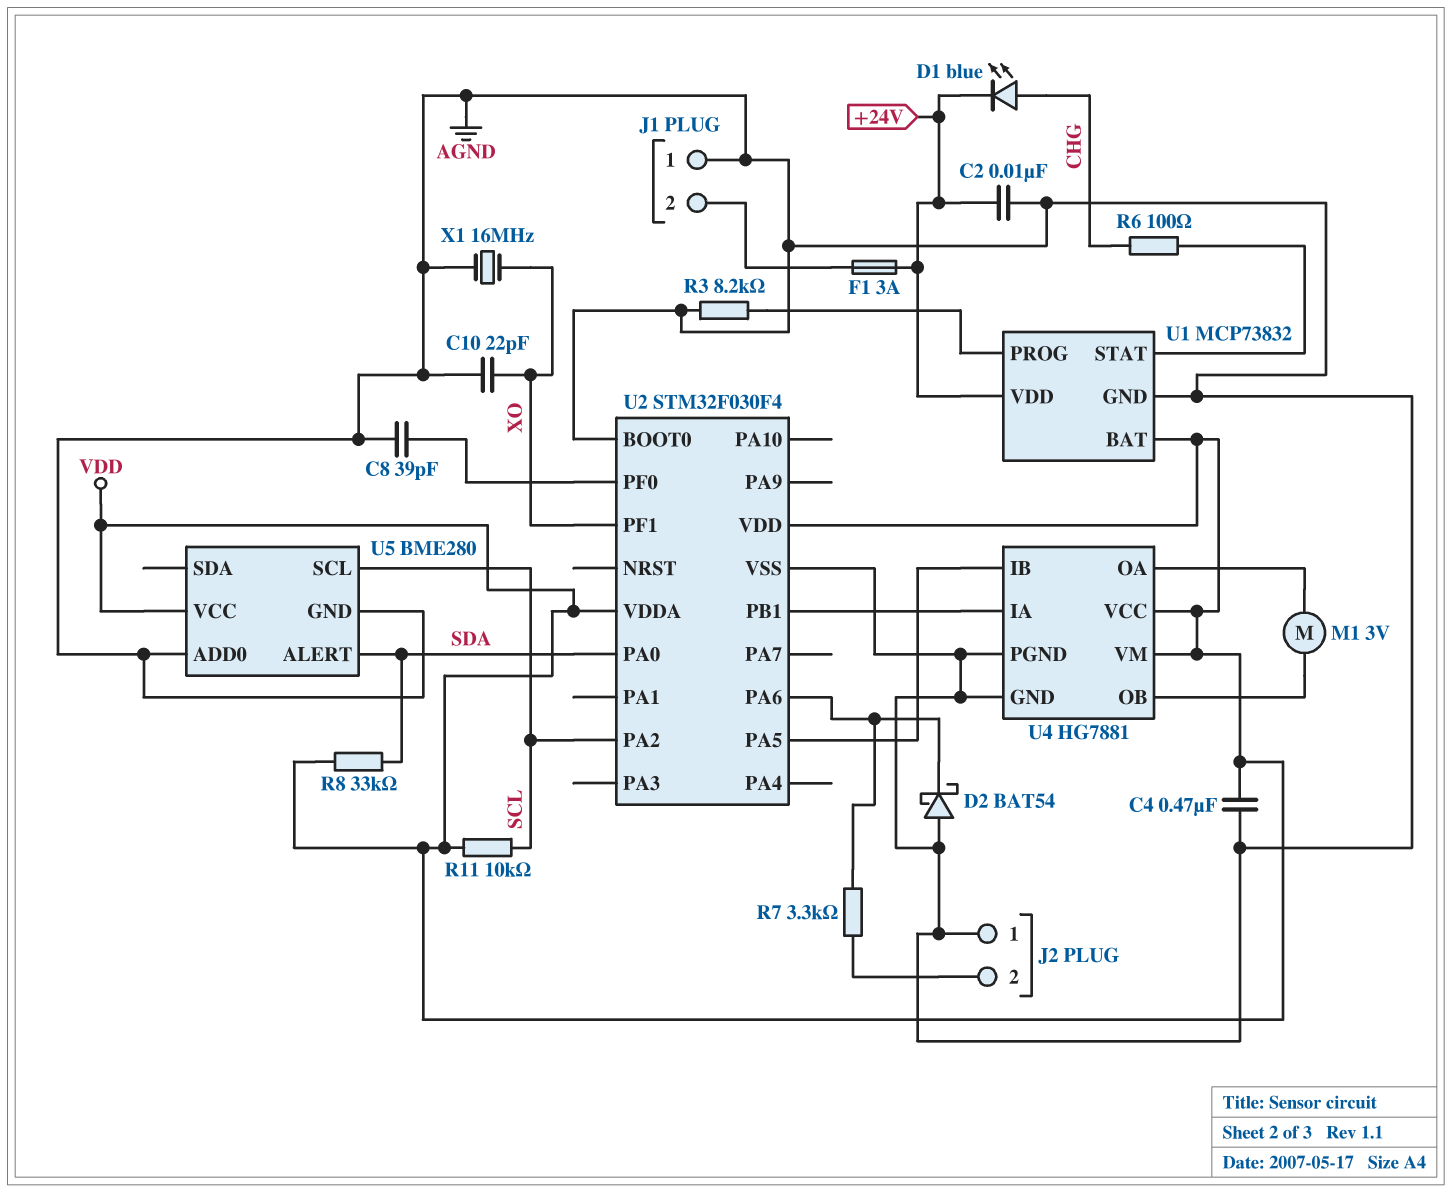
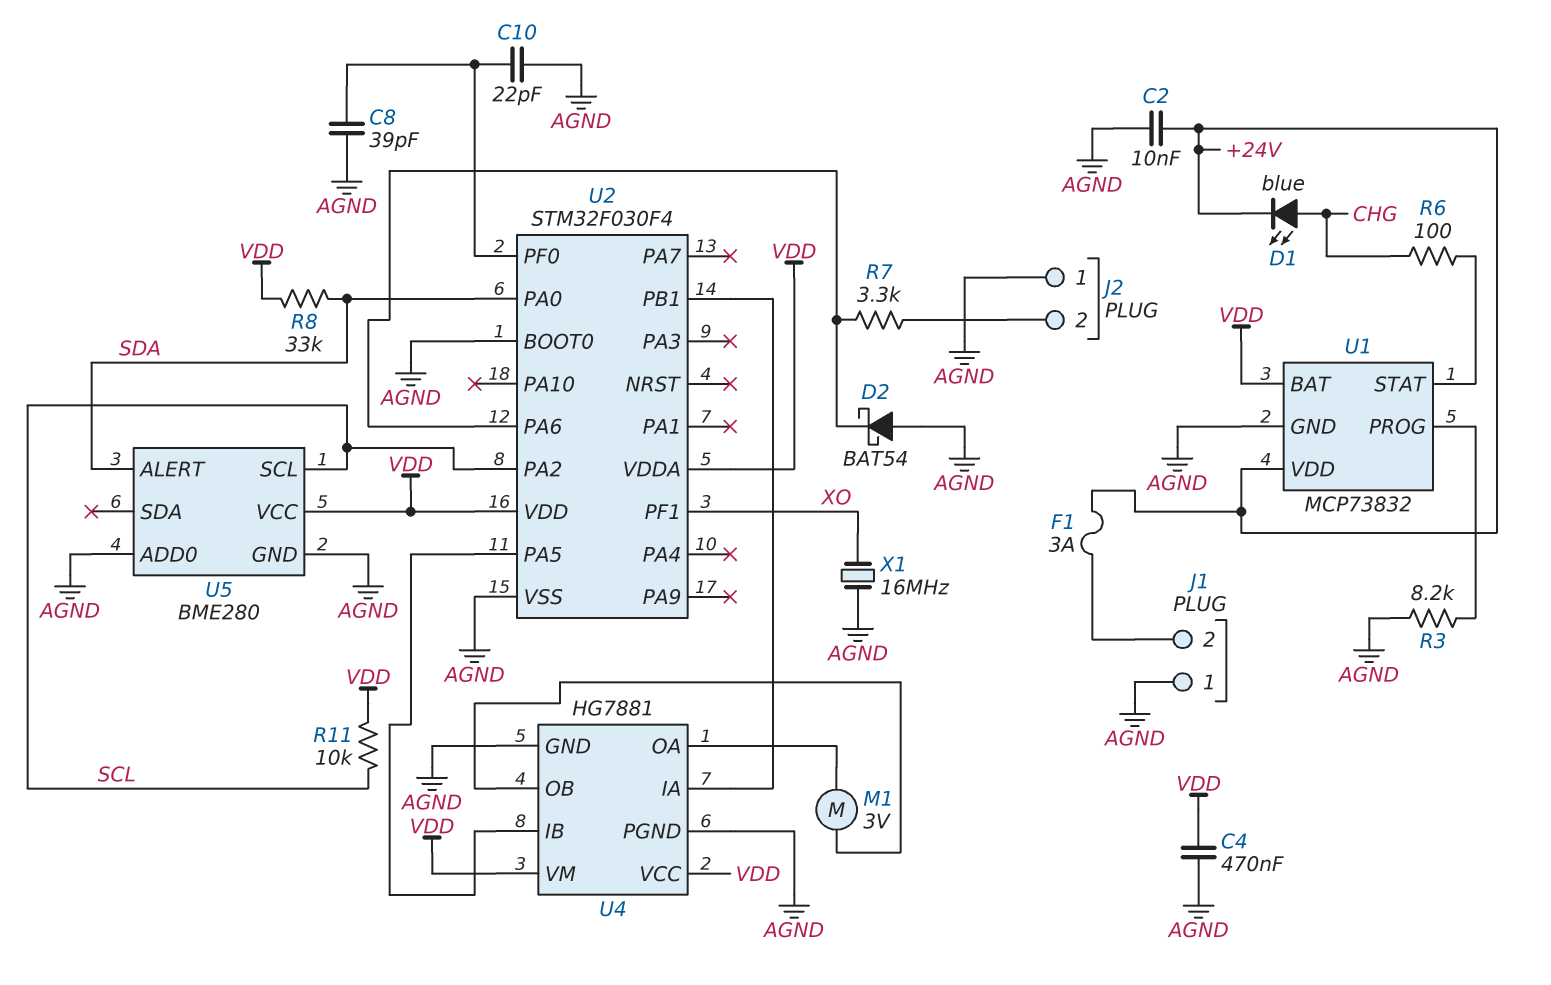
C10: 22pF (AGND, XO) -> 22pF (AGND, U2/PF0)

